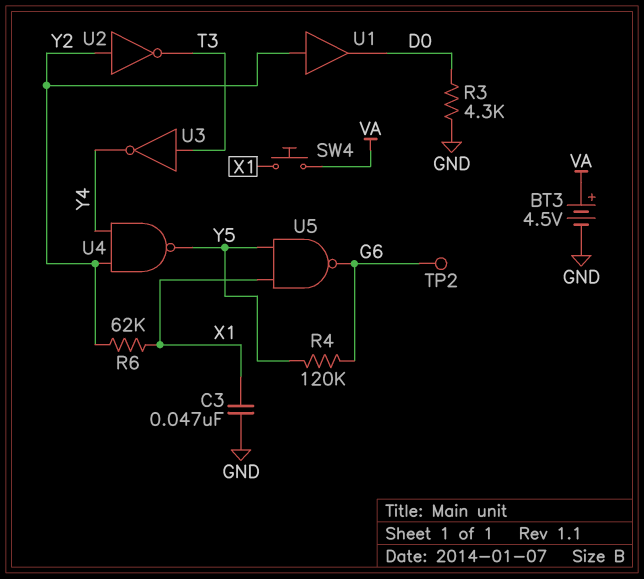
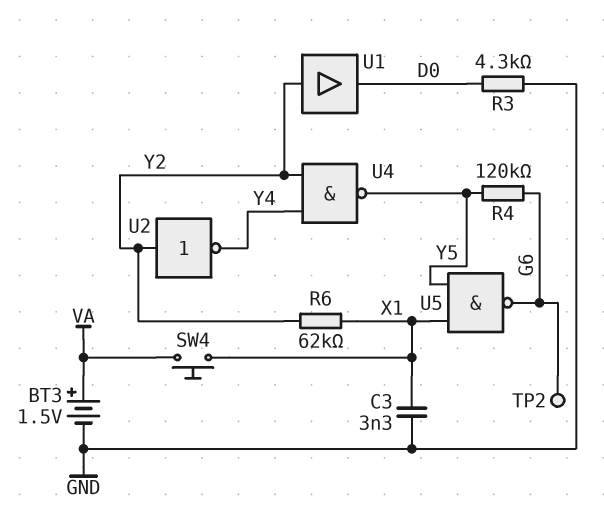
BT3: 4.5V (plus VA, minus GND) -> 1.5V (plus VA, minus GND)
C3: 47nF (GND, X1) -> 3.3nF (GND, X1)
U2: NOT (in Y2, out T3) -> NOT (in Y2, out Y4)
U3: NOT (in T3, out Y4) -> none

